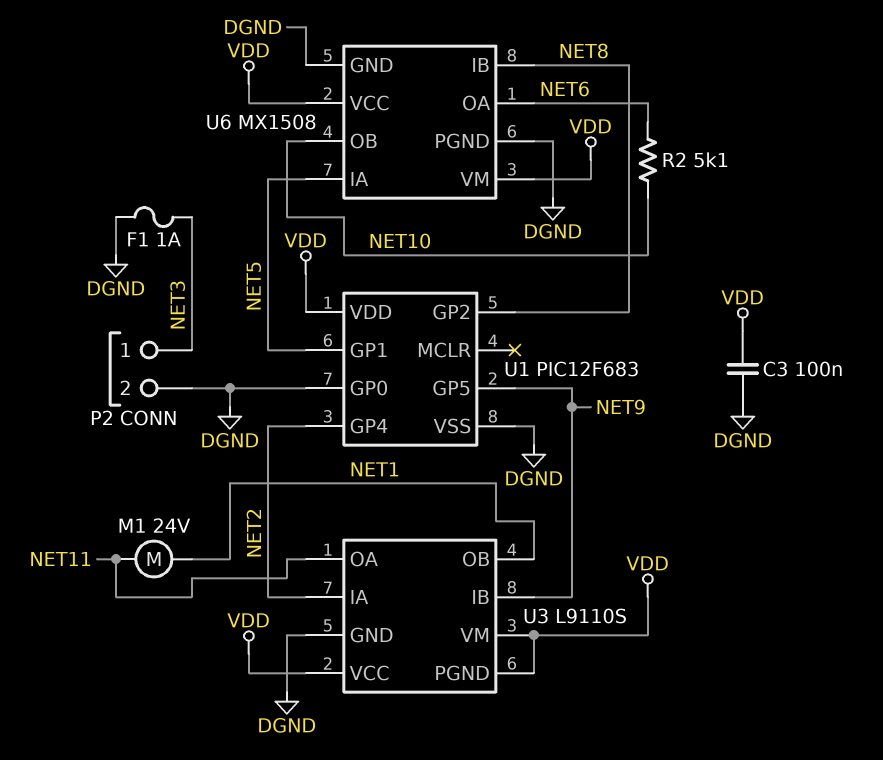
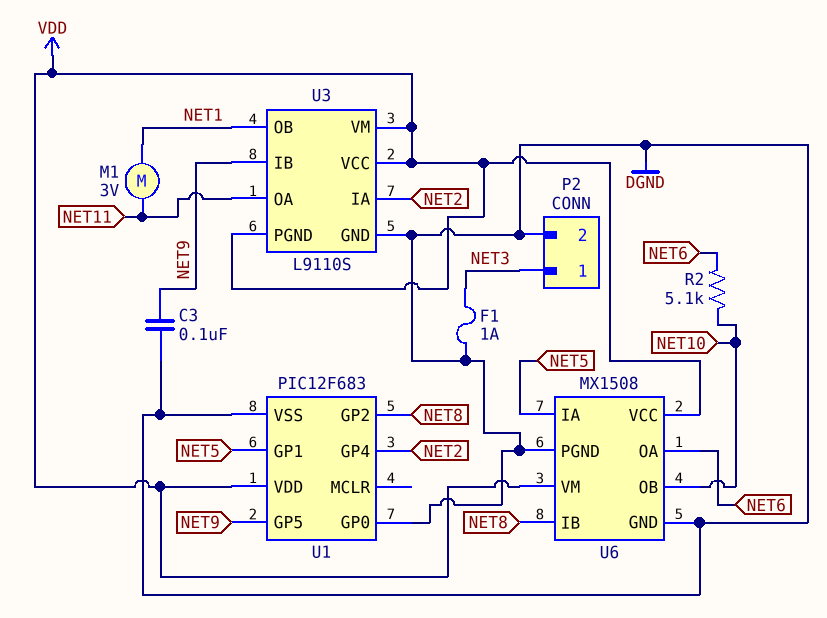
C3: 100nF (DGND, VDD) -> 100nF (DGND, NET9)
M1: motor 24V (NET1, NET11) -> motor 3V (NET1, NET11)

